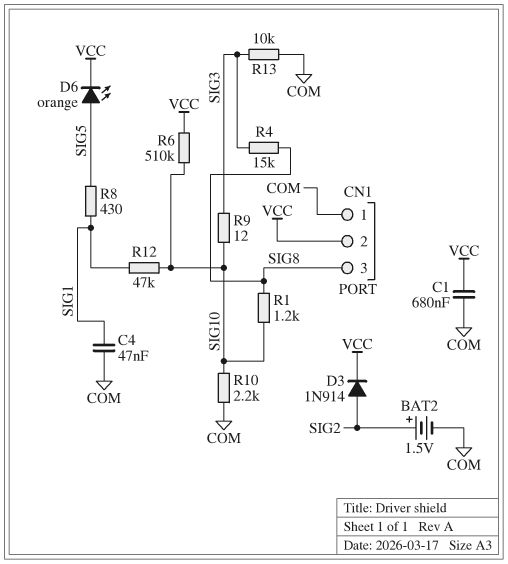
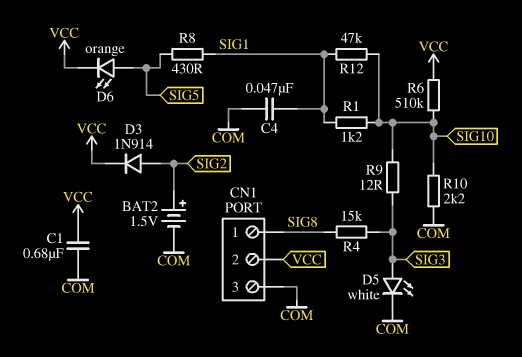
CN1 pin 1: COM -> SIG8
CN1 pin 3: SIG8 -> COM
D5: none -> LED white (A SIG3, K COM)
R1: 1.2k (SIG8, SIG10) -> 1.2k (SIG1, SIG10)
R13: 10k (COM, SIG3) -> none

